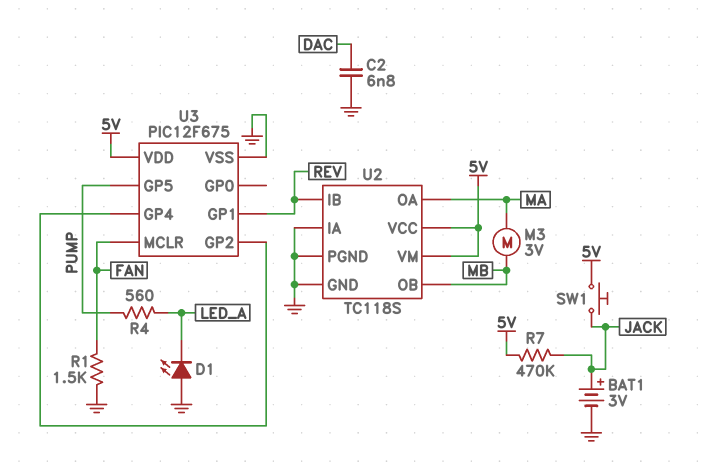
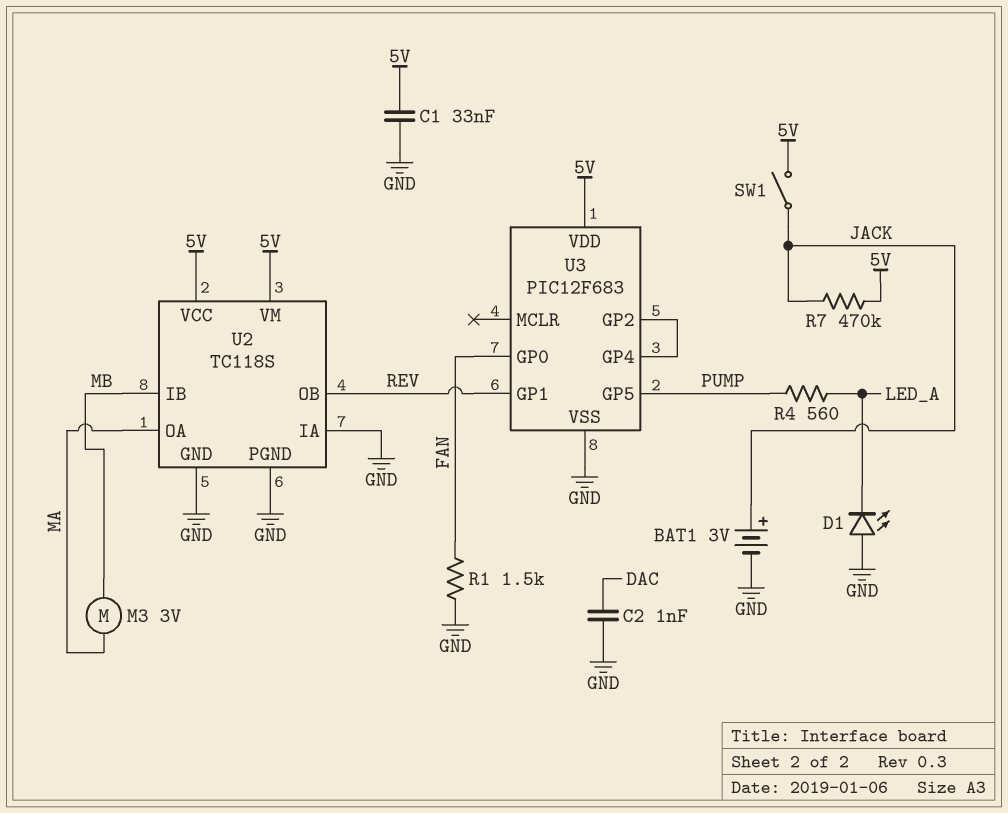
C1: none -> 33nF (5V, GND)
C2: 6.8nF (DAC, GND) -> 1nF (DAC, GND)
SW1: button (5V, JACK) -> switch (5V, JACK)
U2 pin IB: REV -> MB
U2 pin OB: MB -> REV
U3: PIC12F675 -> PIC12F683
U3 pin GP0: none -> FAN
U3 pin MCLR: FAN -> none

